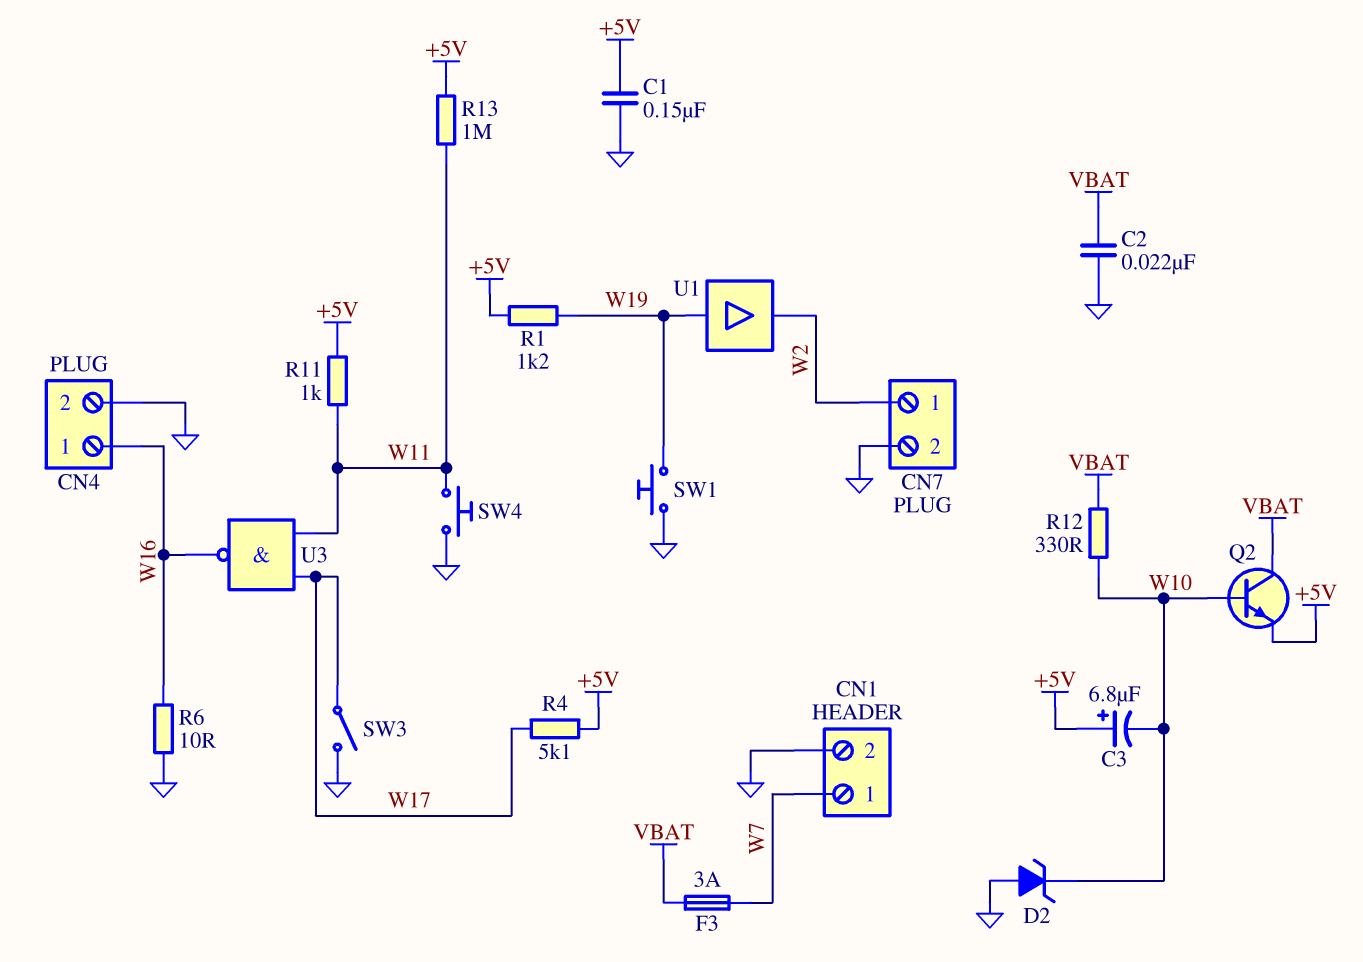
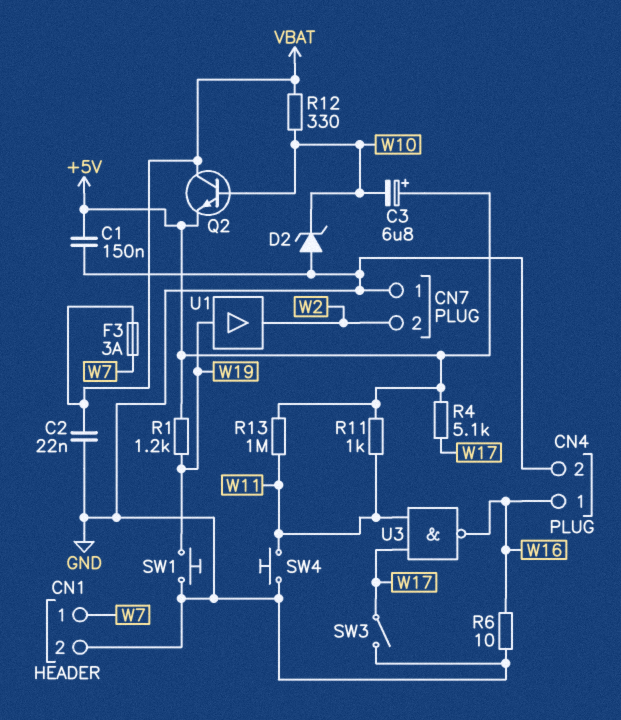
CN7 pin 1: W2 -> GND
CN7 pin 2: GND -> W2

